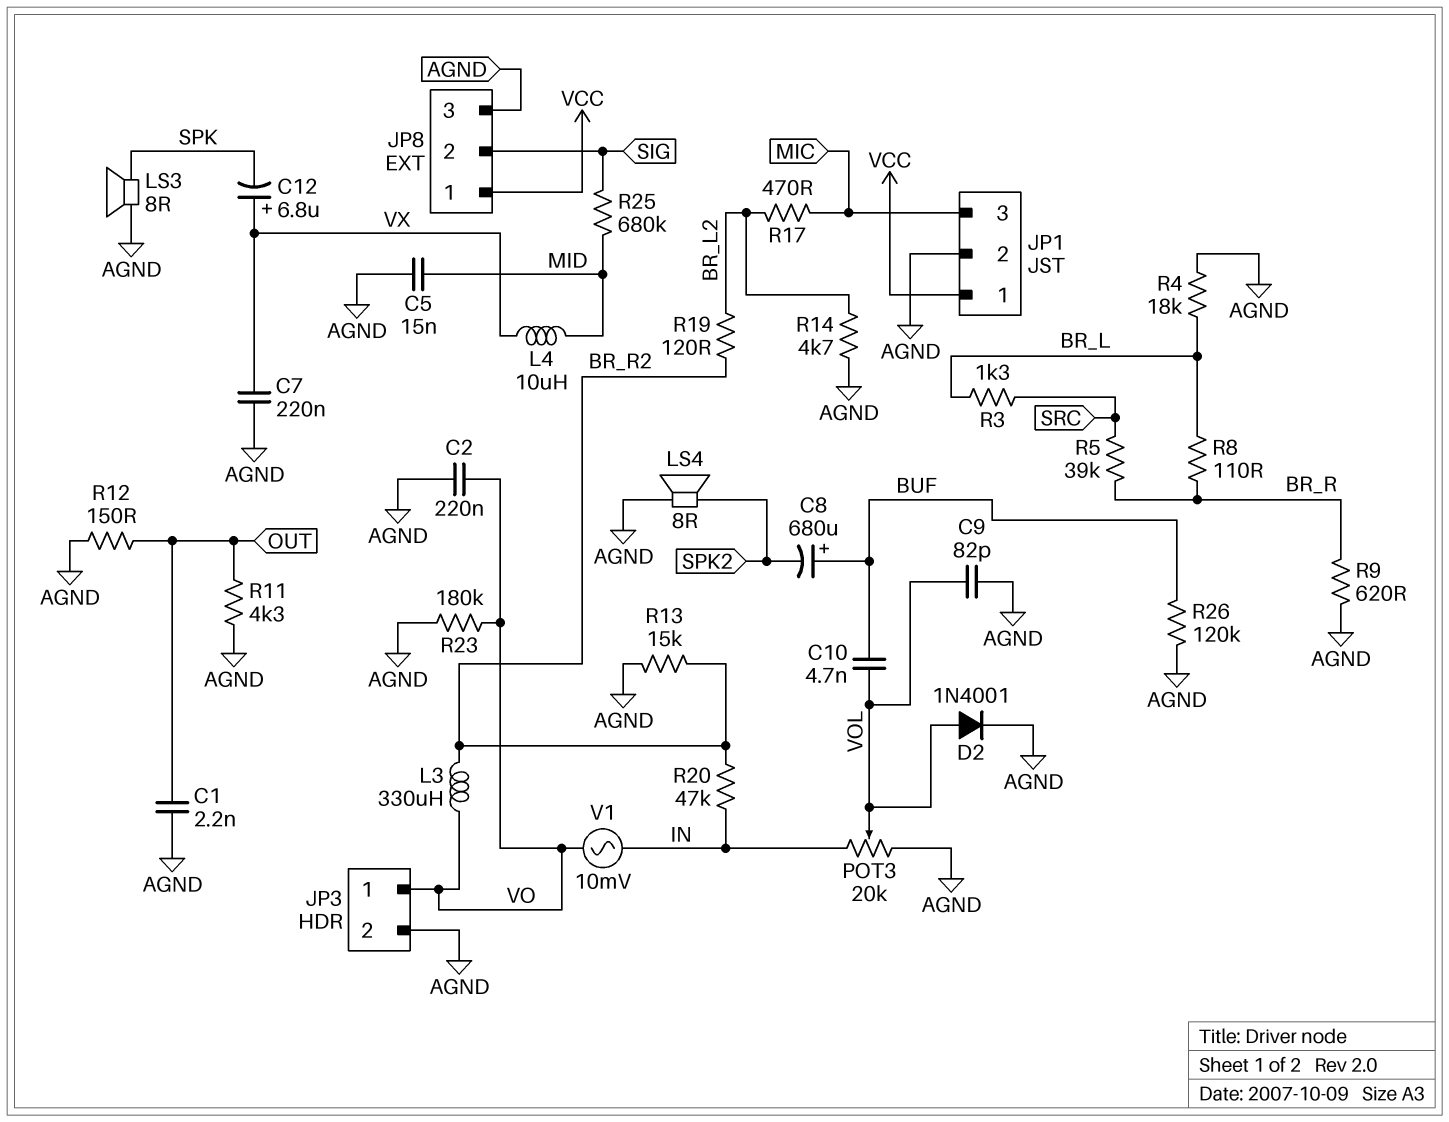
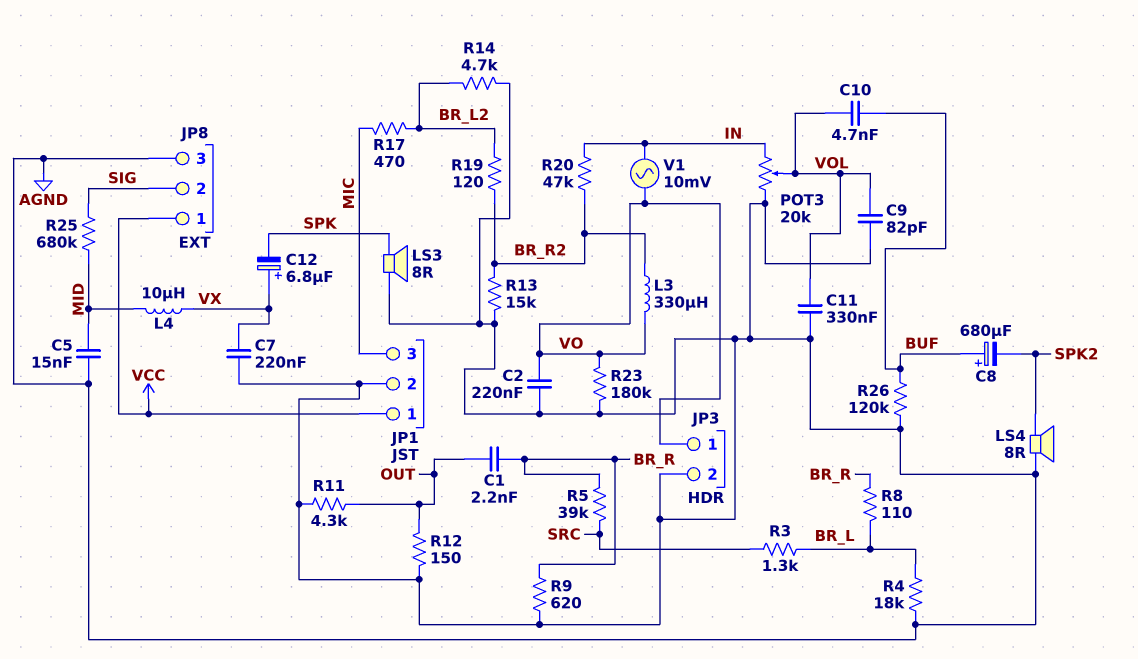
C1: 2.2nF (AGND, OUT) -> 2.2nF (BR_R, OUT)
C11: none -> 330nF (AGND, VOL)
D2: diode 1N4001 (A VOL, K AGND) -> none

